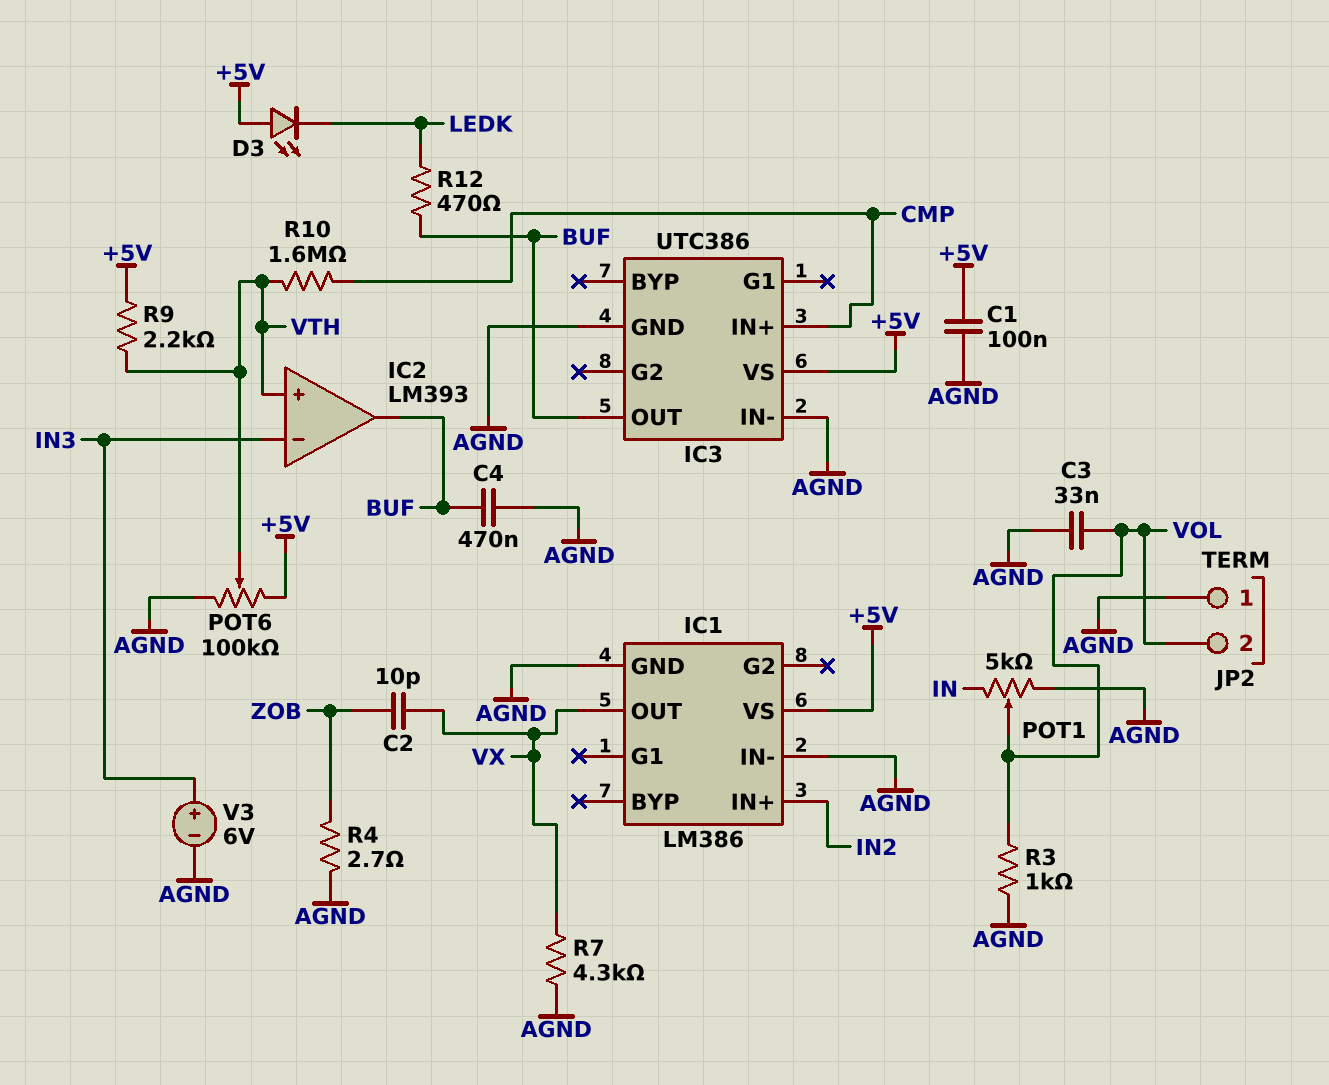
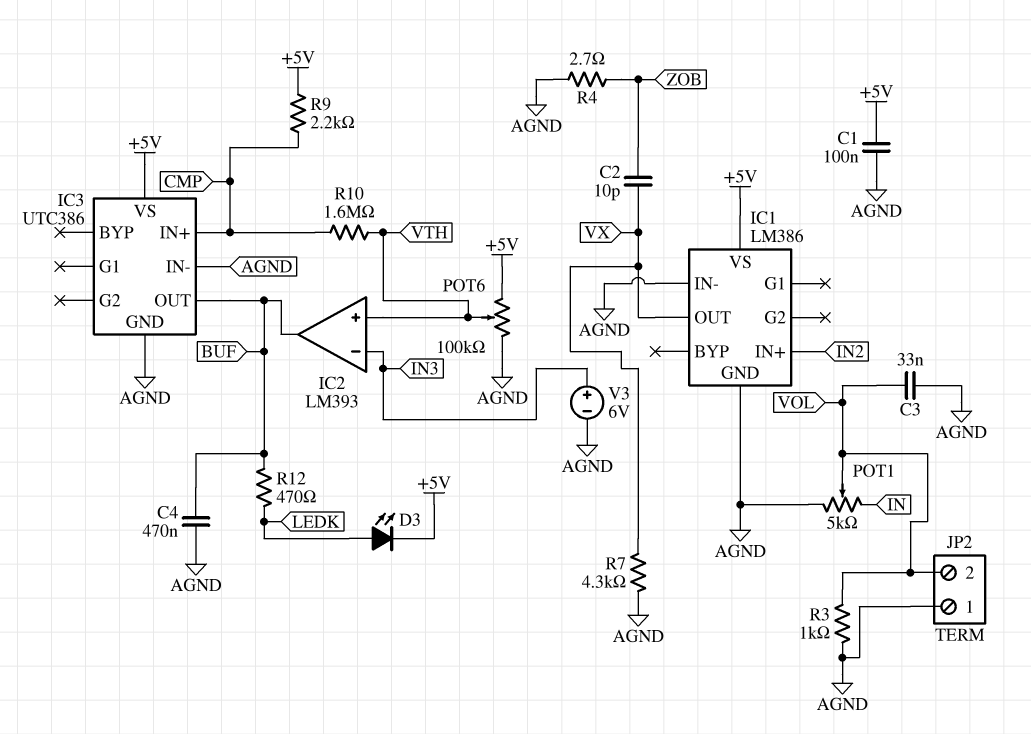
D3: LED (A +5V, K LEDK) -> LED (A LEDK, K +5V)
R9: 2.2k (+5V, VTH) -> 2.2k (+5V, CMP)

